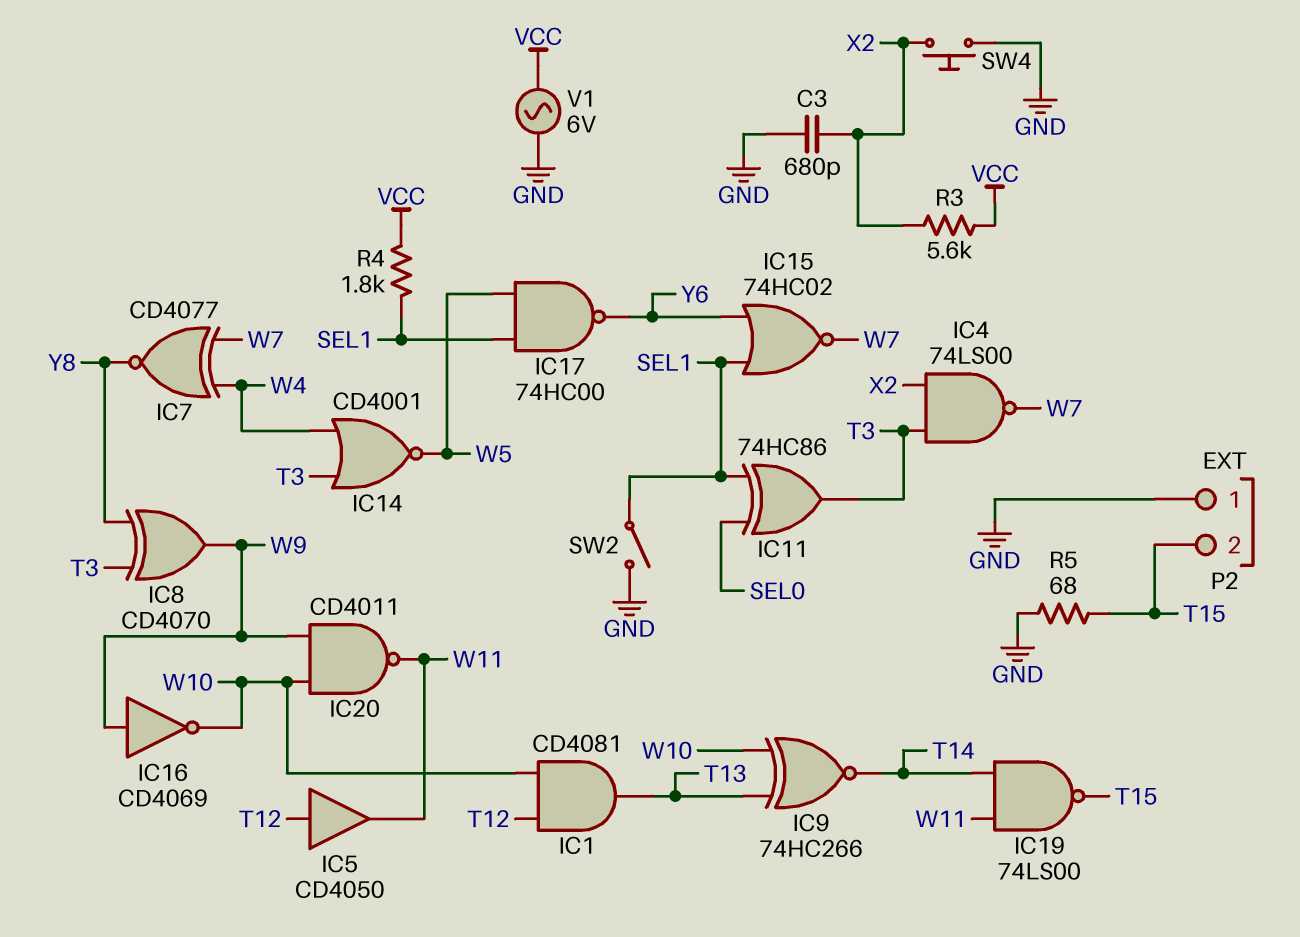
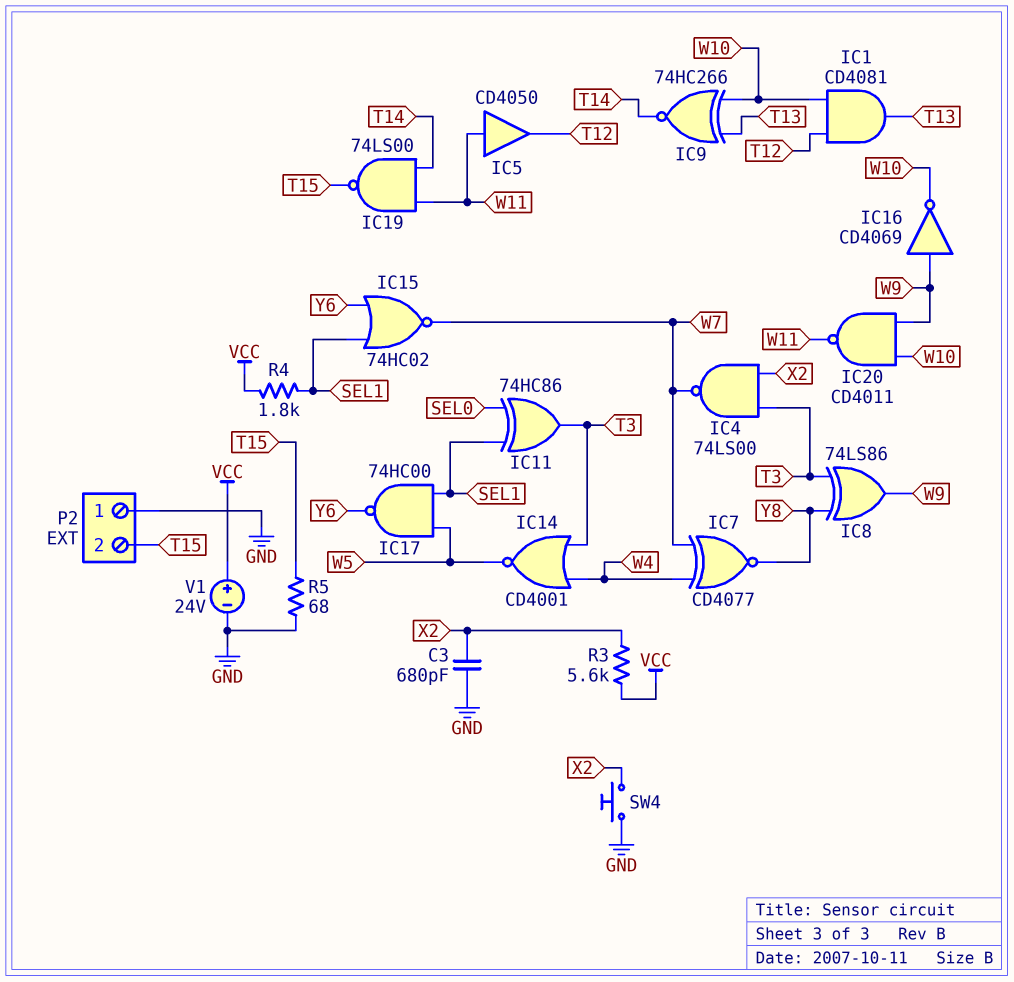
IC5: buffer CD4050 (in T12, out W11) -> buffer CD4050 (in W11, out T12)
IC8: XOR CD4070 (in T3, in Y8, out W9) -> XOR 74LS86 (in T3, in Y8, out W9)
SW2: switch (GND, SEL1) -> none
V1: AC 6V (GND, VCC) -> 24V (plus VCC, minus GND)

